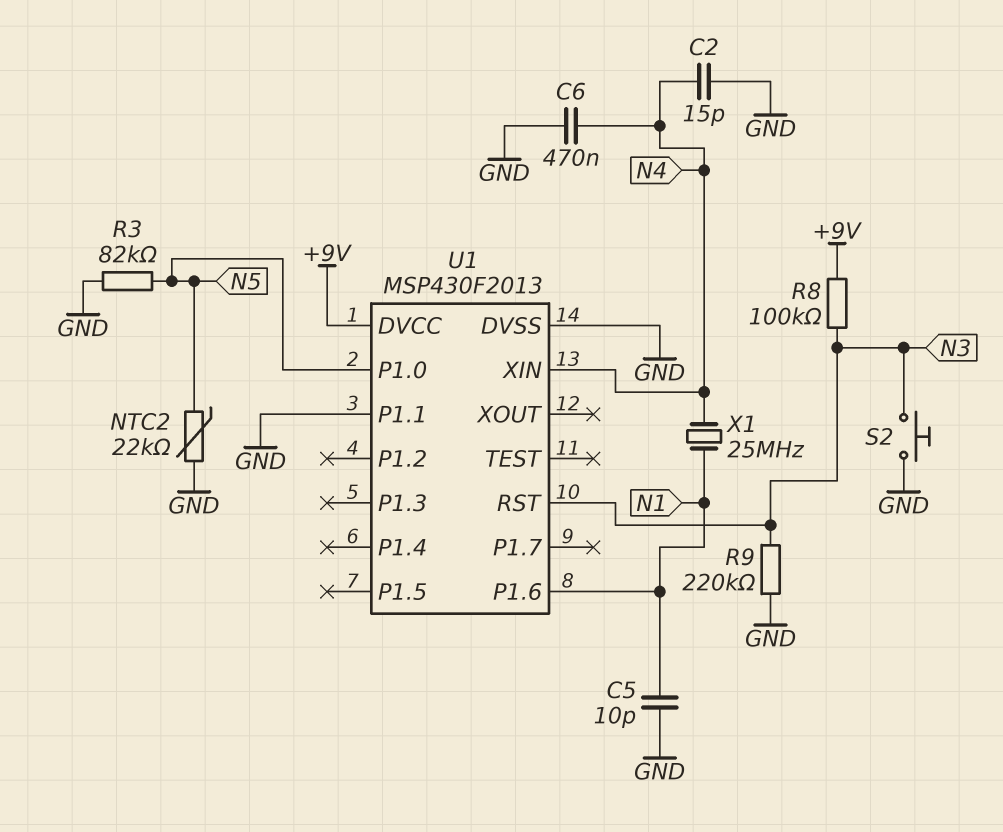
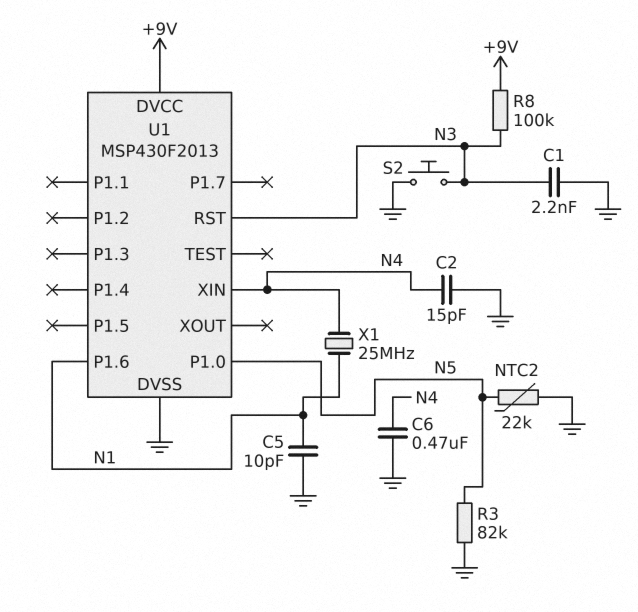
C1: none -> 2.2nF (GND, N3)
R9: 220k (GND, N3) -> none
U1 pin P1.1: GND -> none

